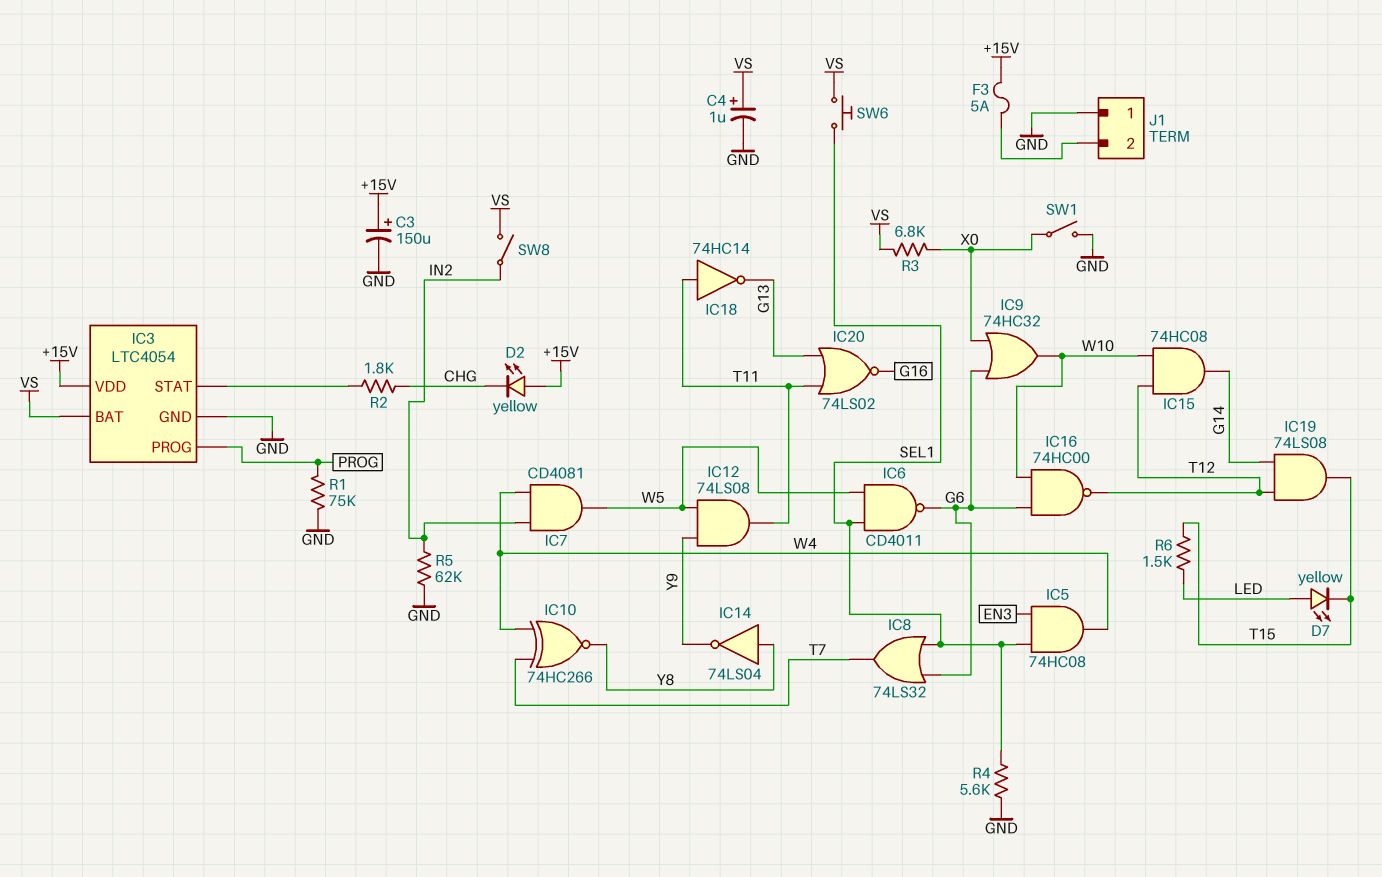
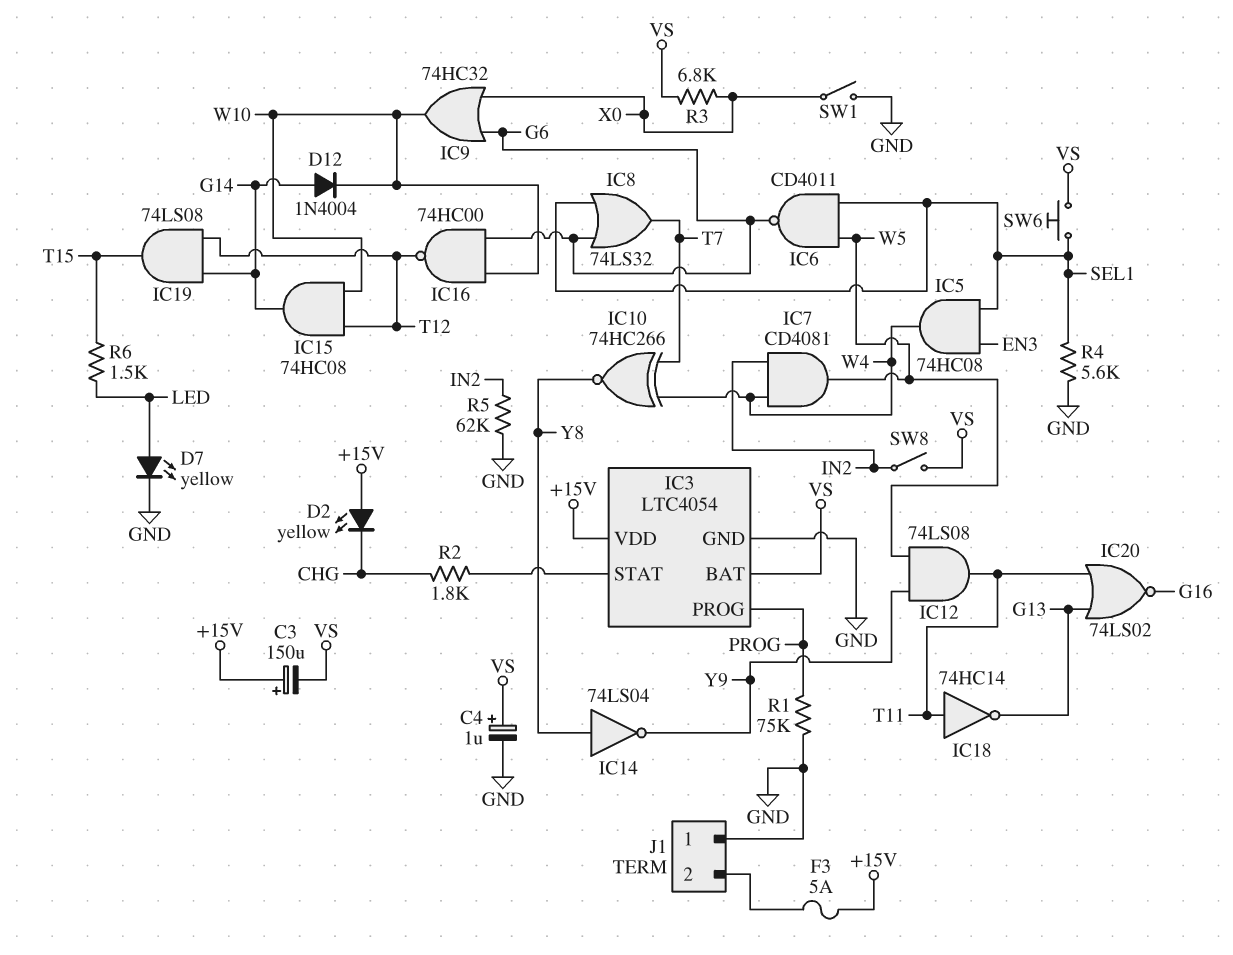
C3: 150uF (plus +15V, minus GND) -> 150uF (plus +15V, minus VS)
D7: LED yellow (A LED, K T15) -> LED yellow (A LED, K GND)
D12: none -> diode 1N4004 (A G14, K W10)

